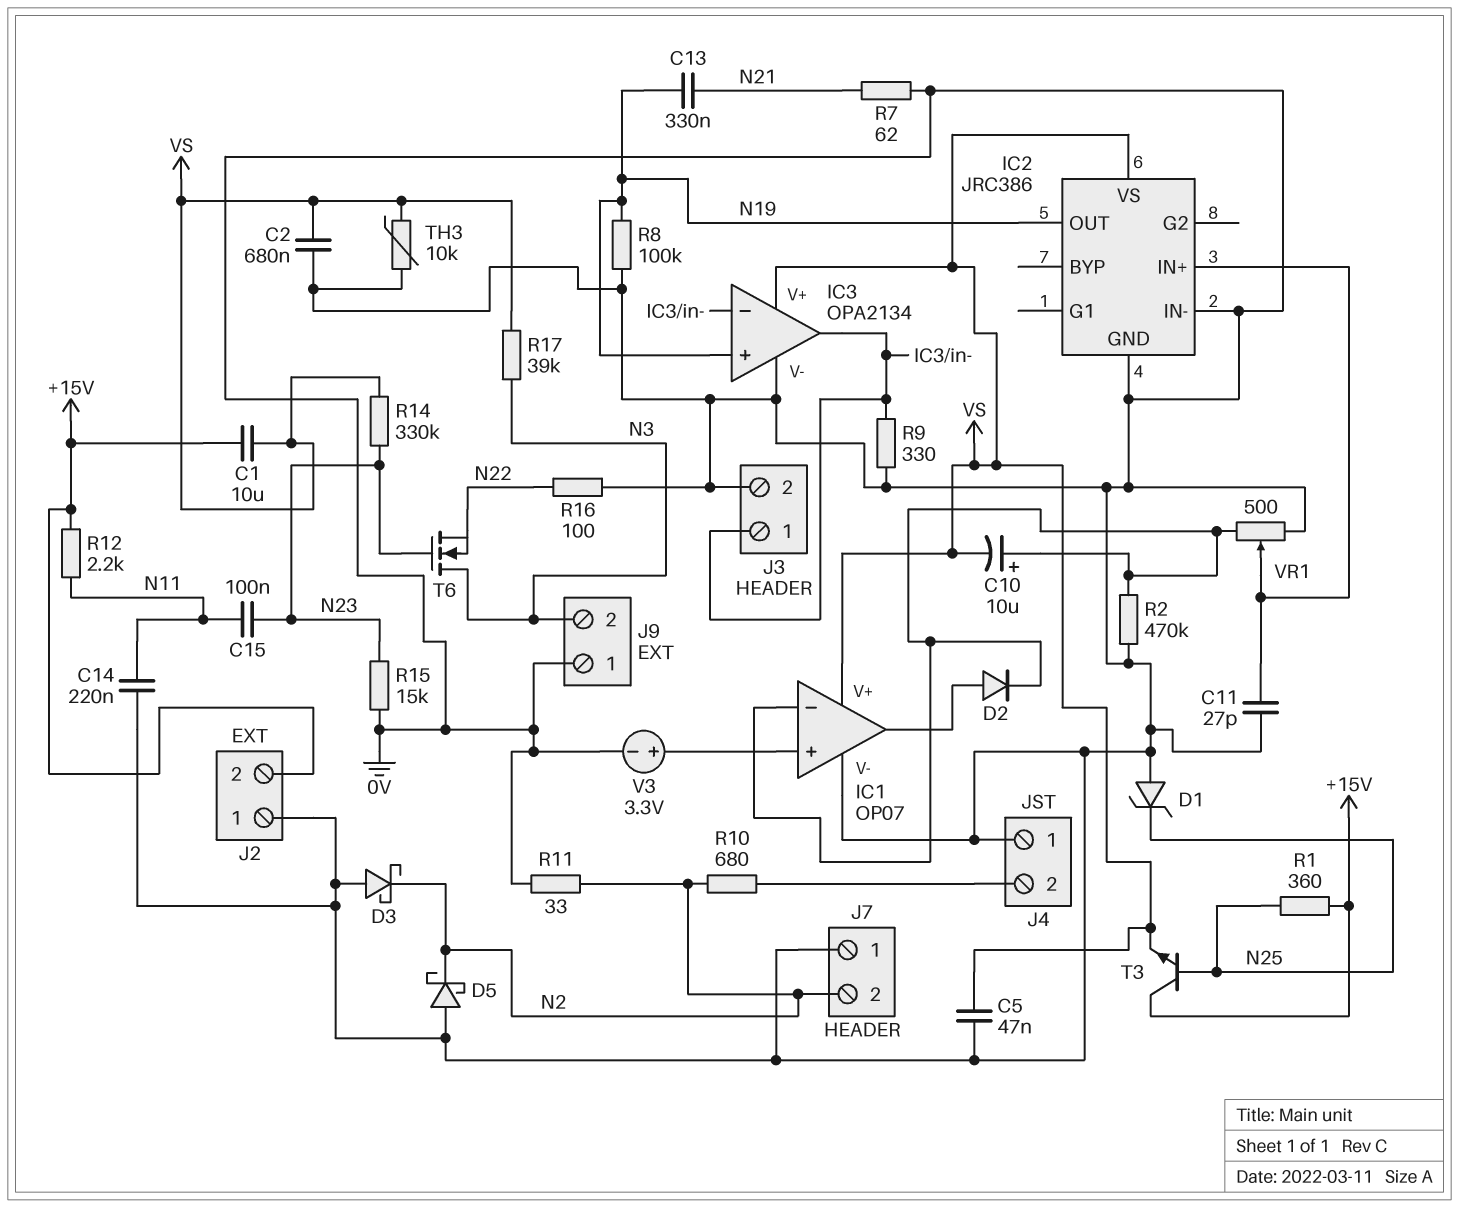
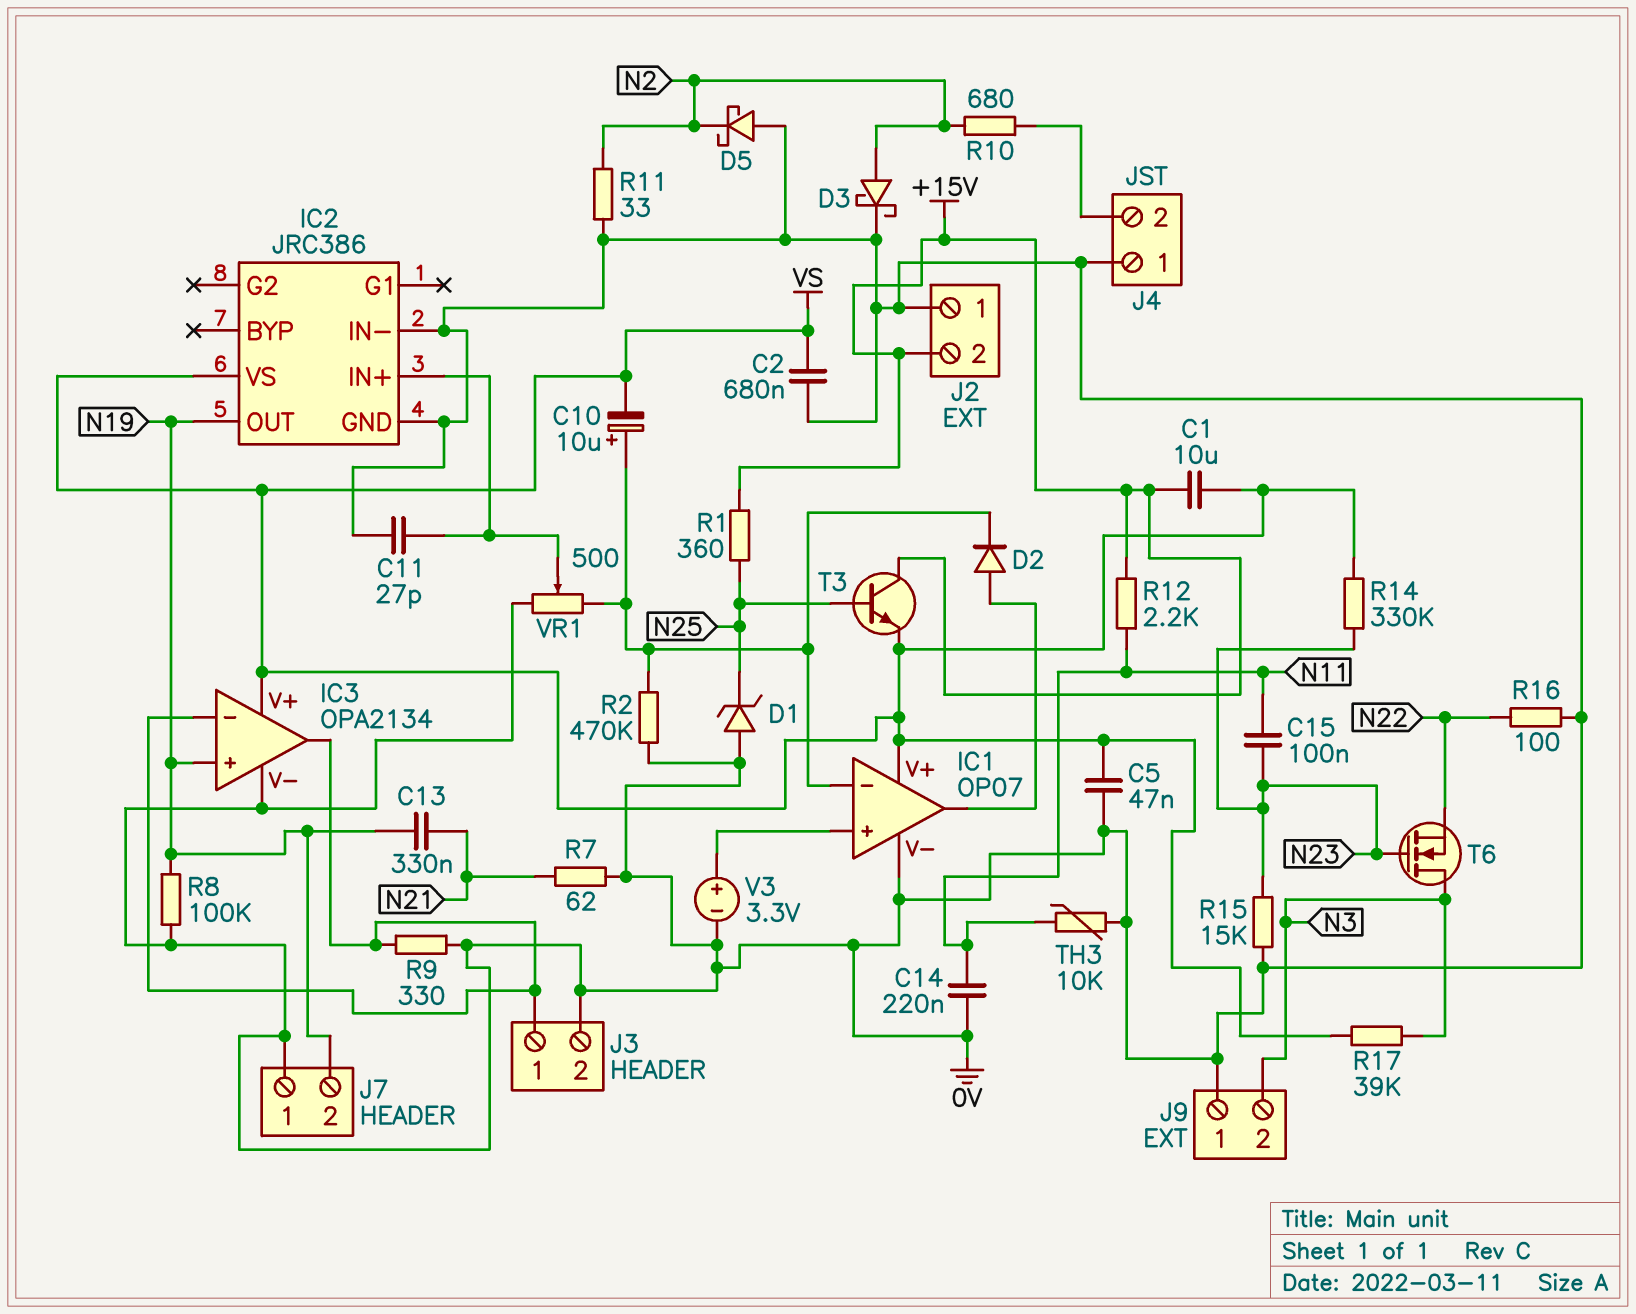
D3: schottky (A 0V, K N2) -> schottky (A N2, K 0V)
J7 pin 2: N2 -> N19
TH3: 10k (0V, VS) -> 10k (0V, N11)

